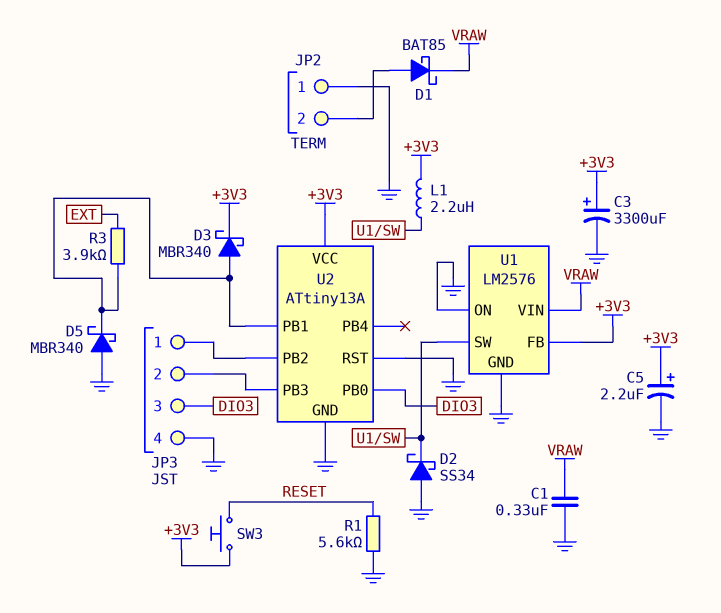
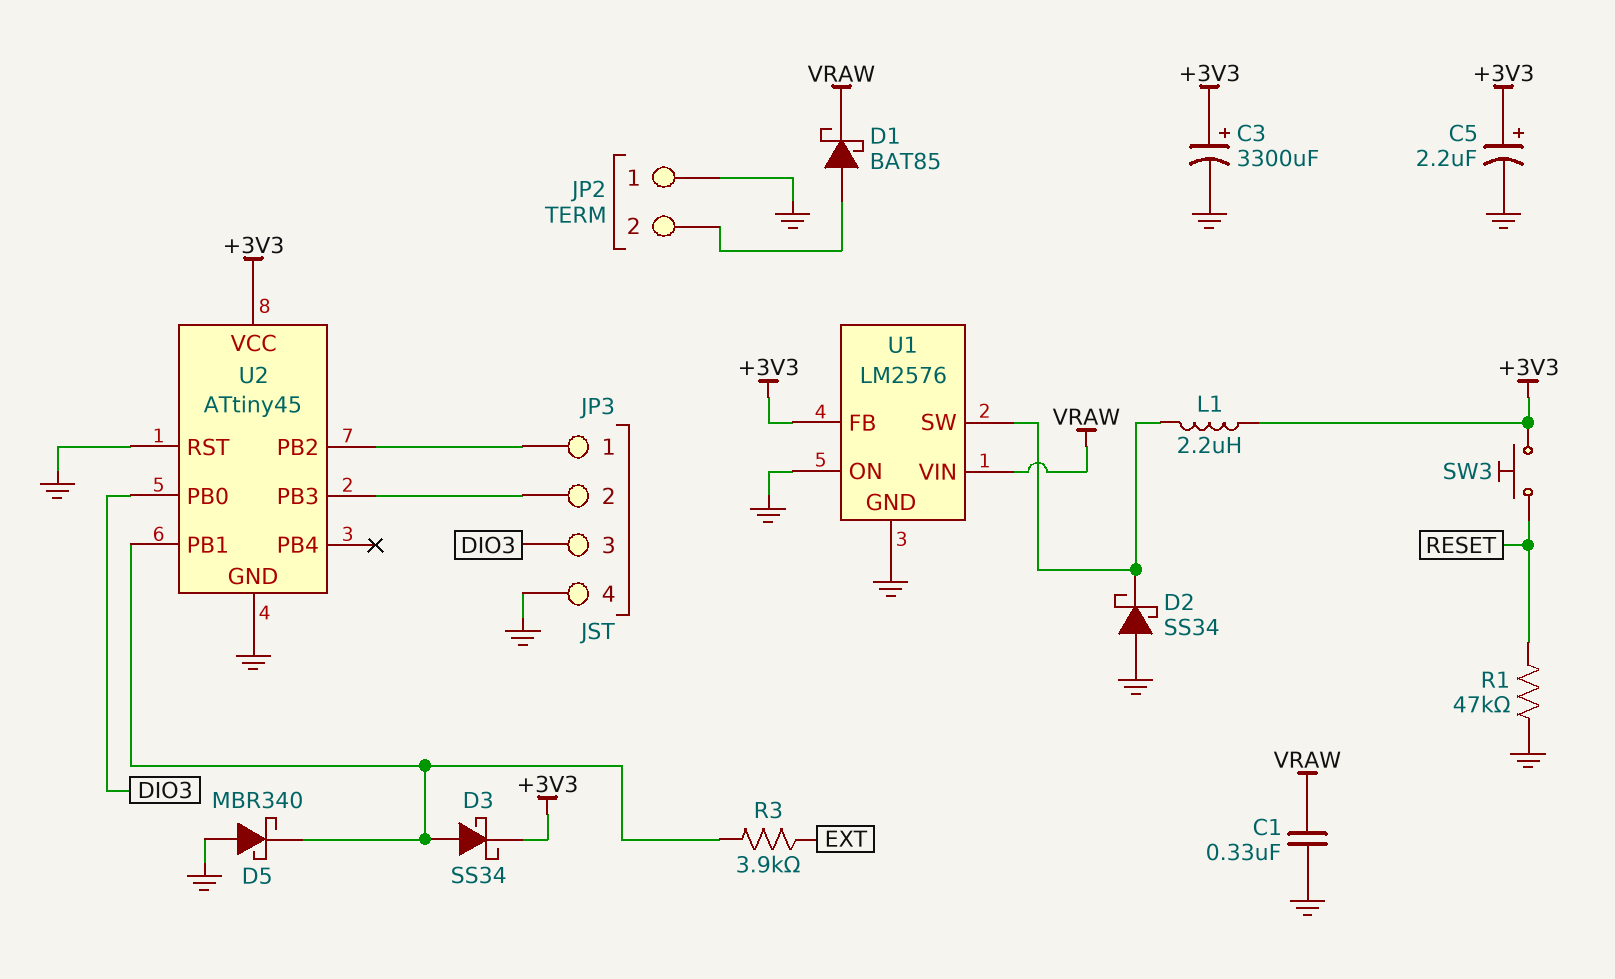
D3: schottky MBR340 (A U2/PB1, K +3V3) -> schottky SS34 (A U2/PB1, K +3V3)
R1: 5.6k (GND, RESET) -> 47k (GND, RESET)
U2: ATtiny13A -> ATtiny45

